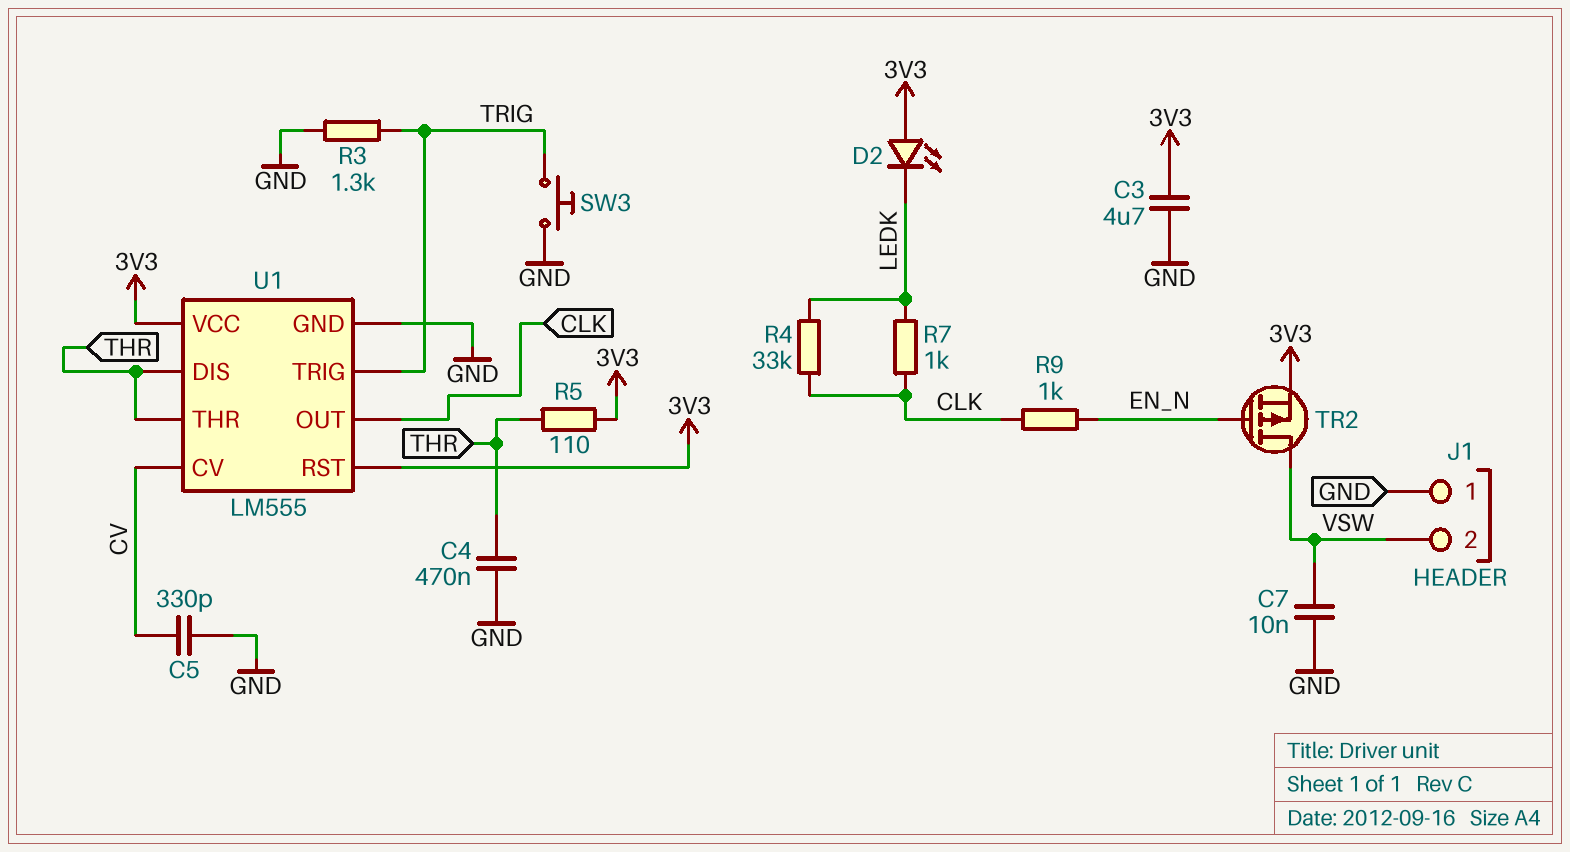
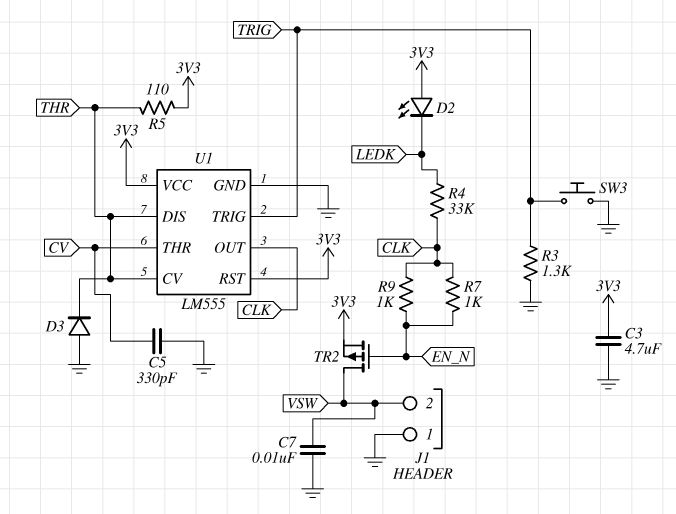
C4: 470nF (GND, THR) -> none
D3: none -> diode (A GND, K THR)
R7: 1k (CLK, LEDK) -> 1k (CLK, EN_N)
U1 pin CV: CV -> THR
U1 pin THR: THR -> CV

